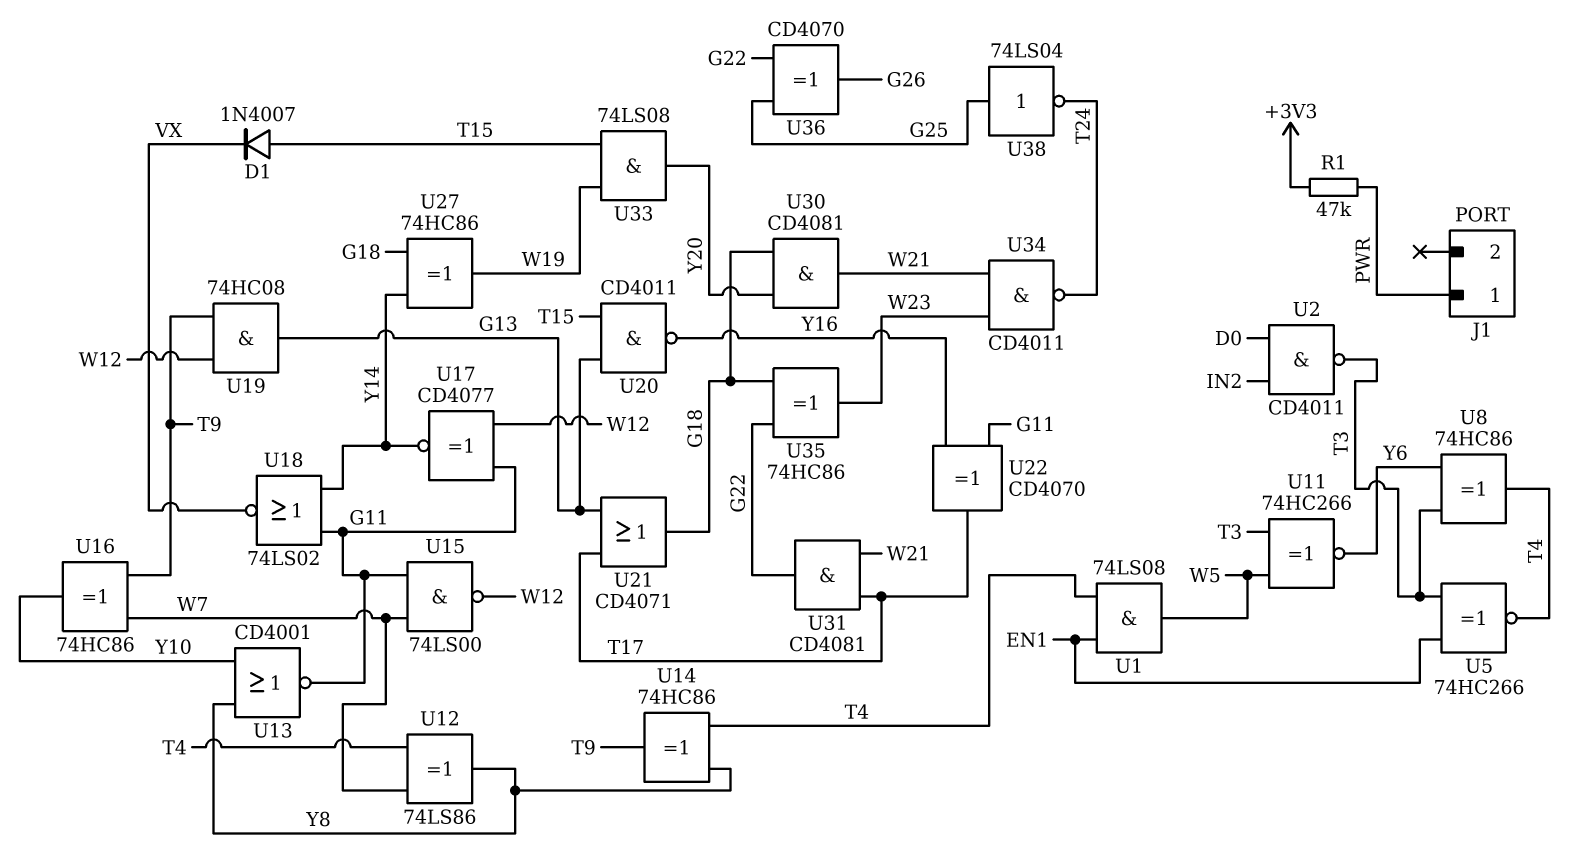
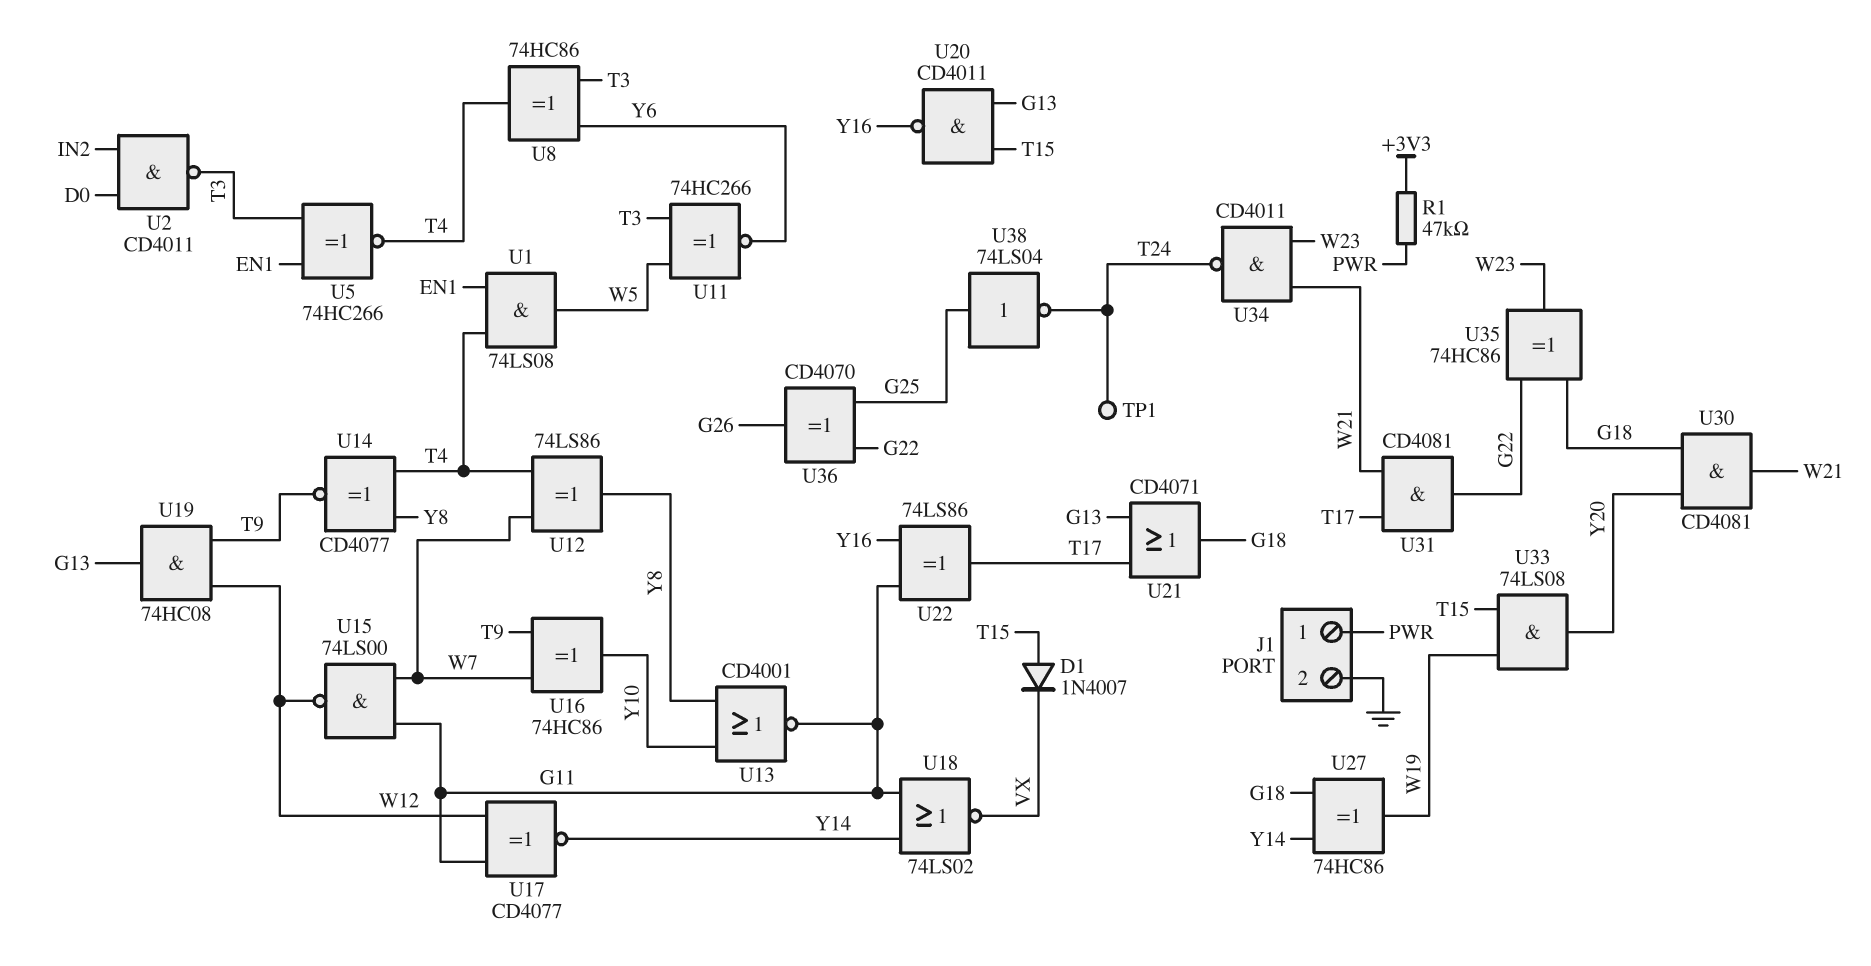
J1 pin 2: none -> GND
TP1: none -> test point (T24)
U14: XOR 74HC86 (in T4, in Y8, out T9) -> XNOR CD4077 (in T4, in Y8, out T9)
U22: XOR CD4070 (in G11, in Y16, out T17) -> XOR 74LS86 (in G11, in Y16, out T17)

